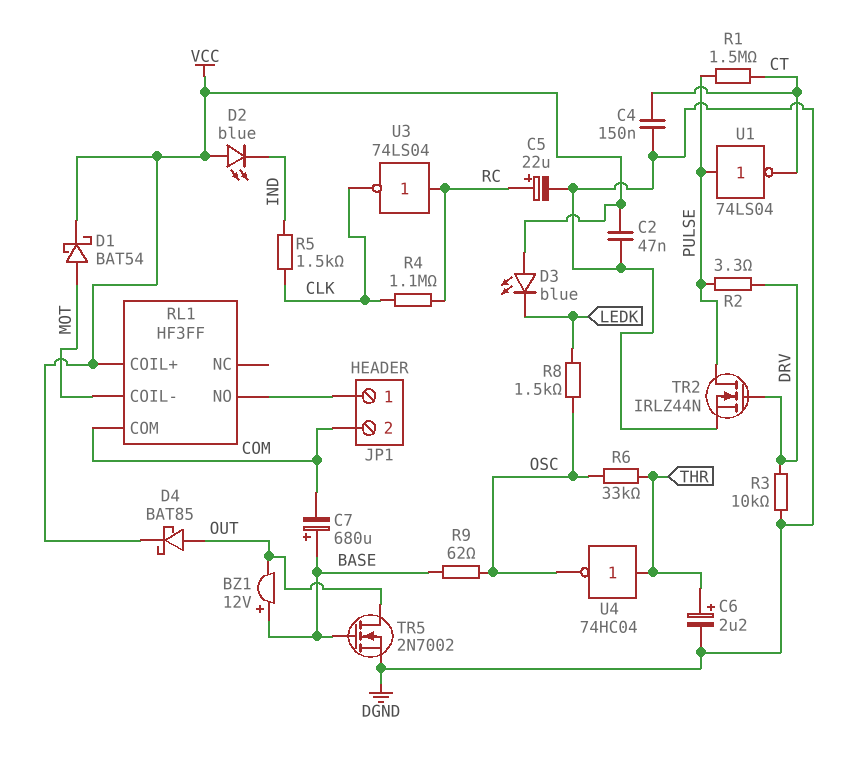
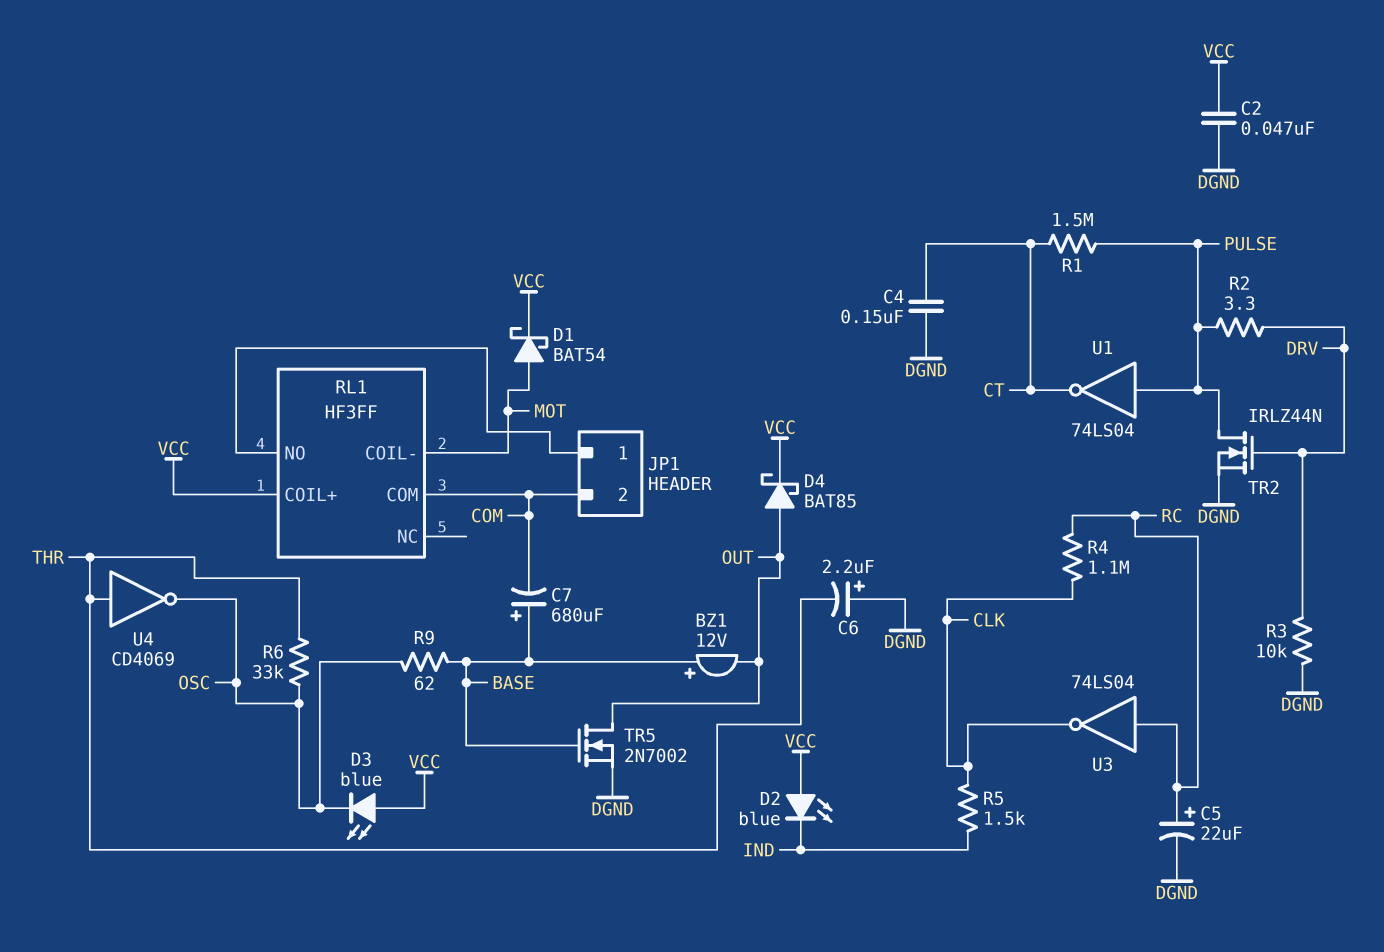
C6: 2.2uF (plus THR, minus DGND) -> 2.2uF (plus DGND, minus THR)
D3: LED blue (A VCC, K LEDK) -> LED blue (A VCC, K OSC)
R8: 1.5k (LEDK, OSC) -> none
U4: NOT 74HC04 (in THR, out OSC) -> NOT CD4069 (in THR, out OSC)

